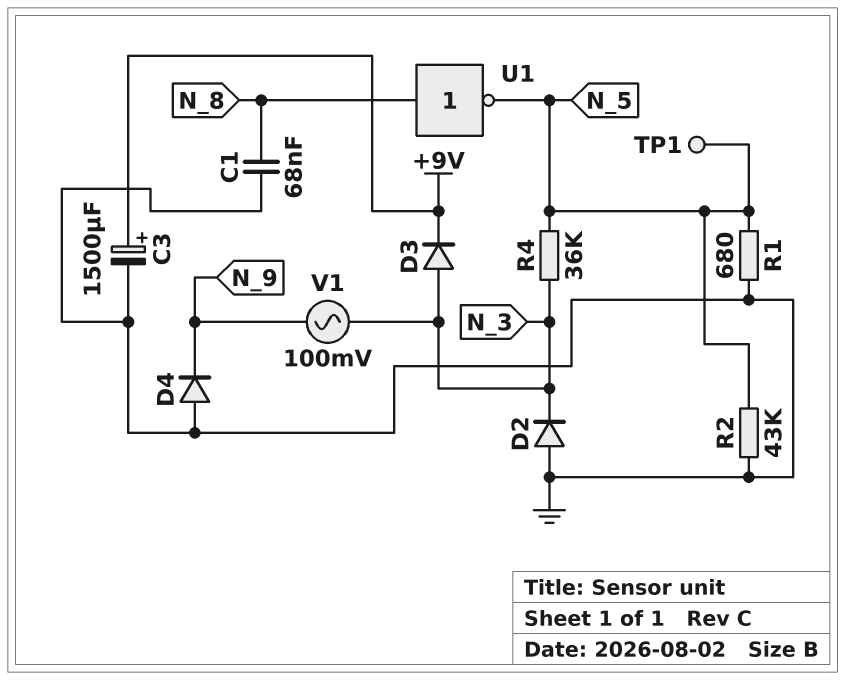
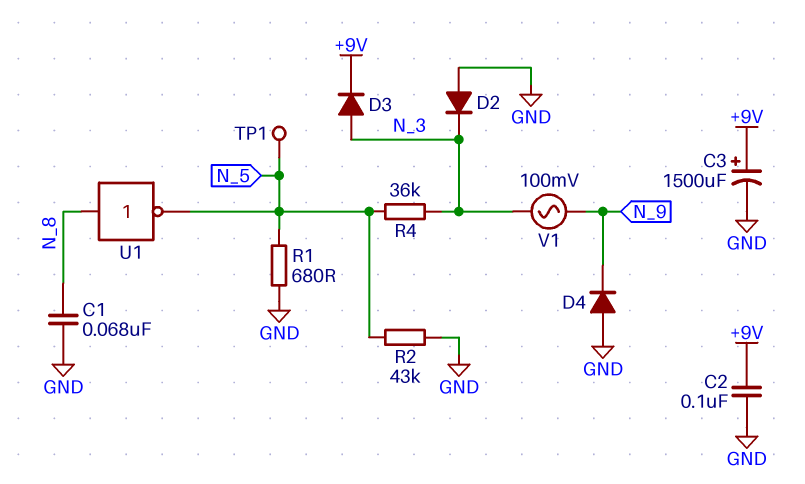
C2: none -> 100nF (+9V, GND)

